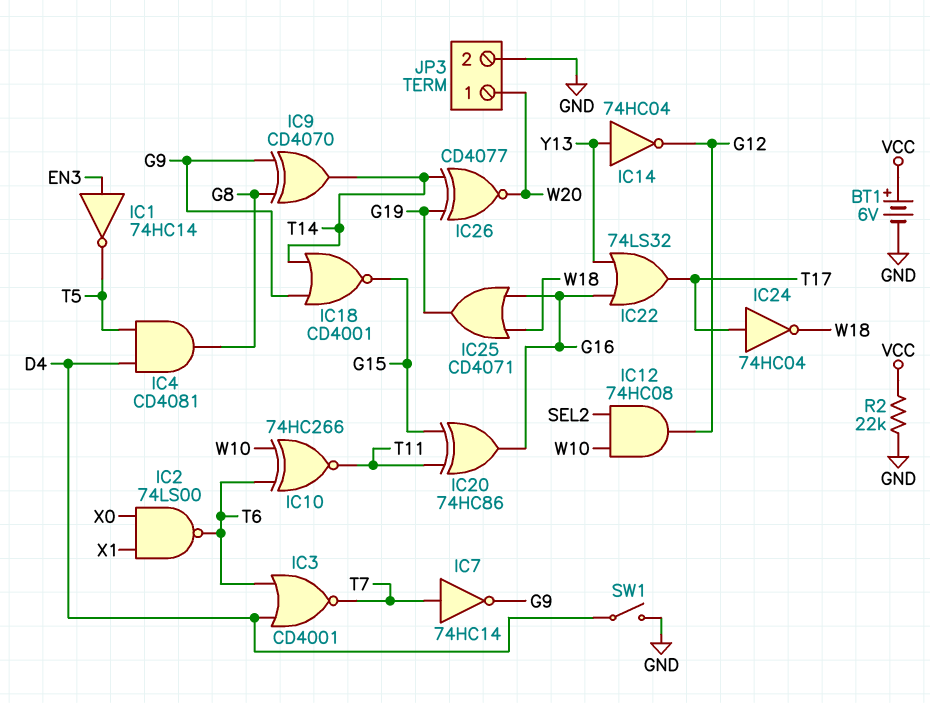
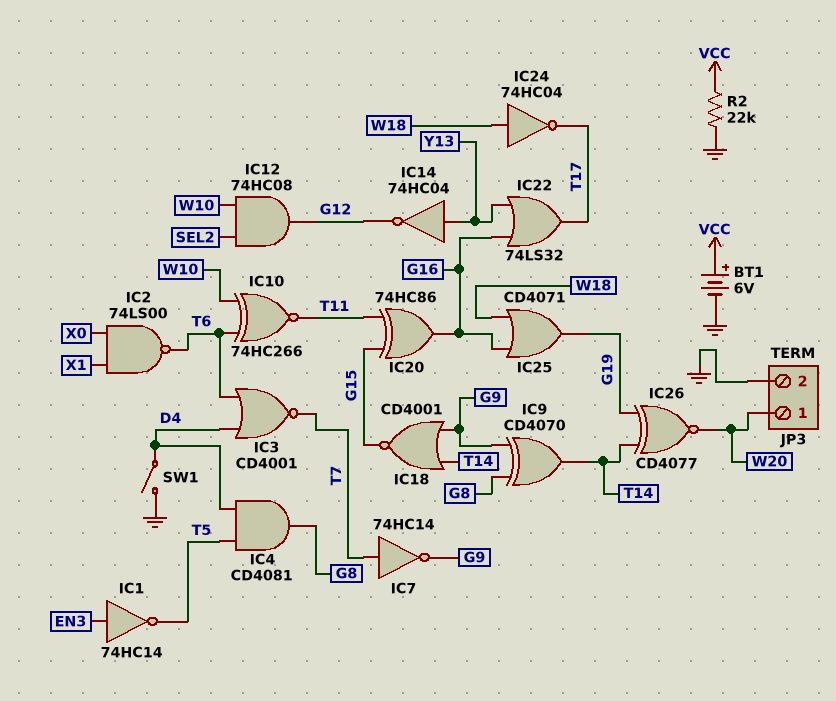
IC24: NOT 74HC04 (in T17, out W18) -> NOT 74HC04 (in W18, out T17)

